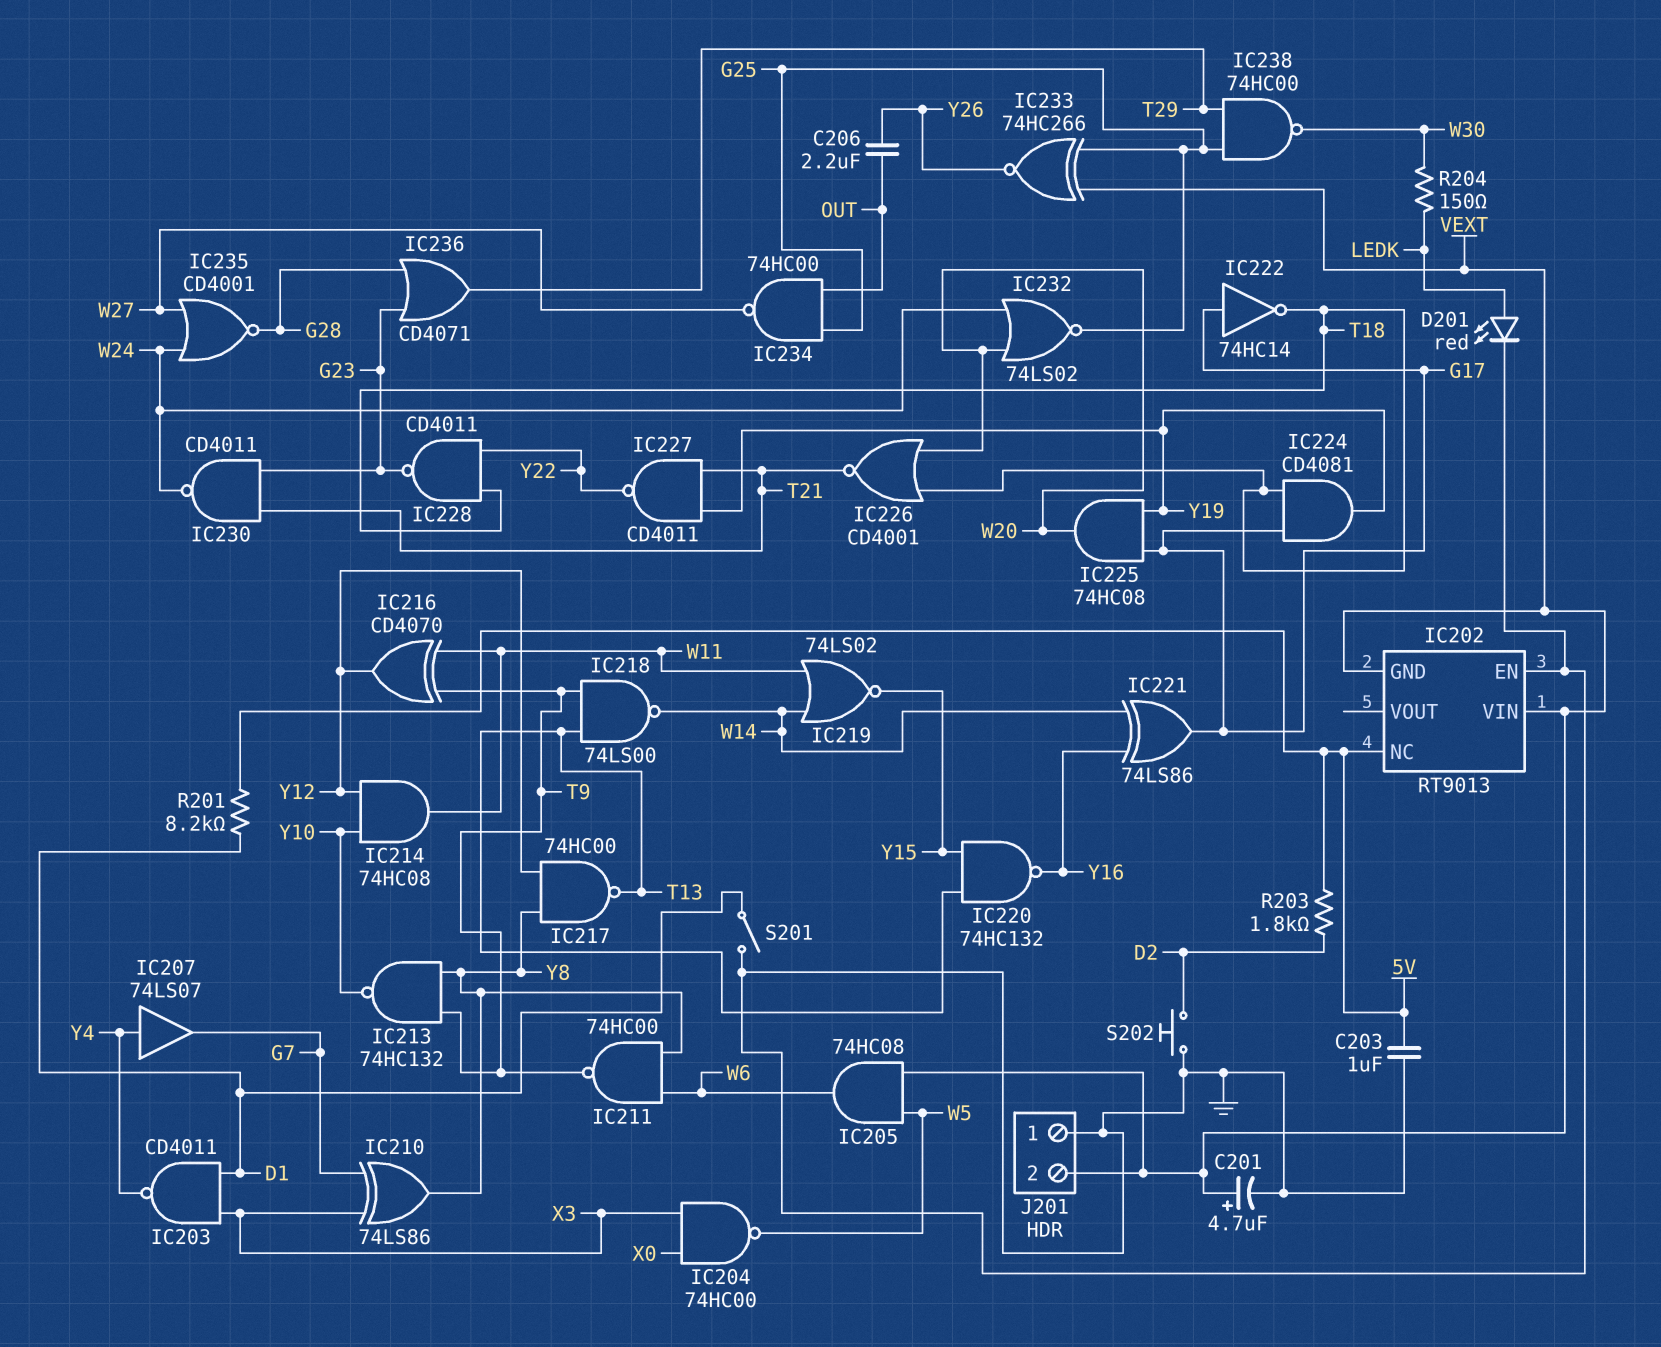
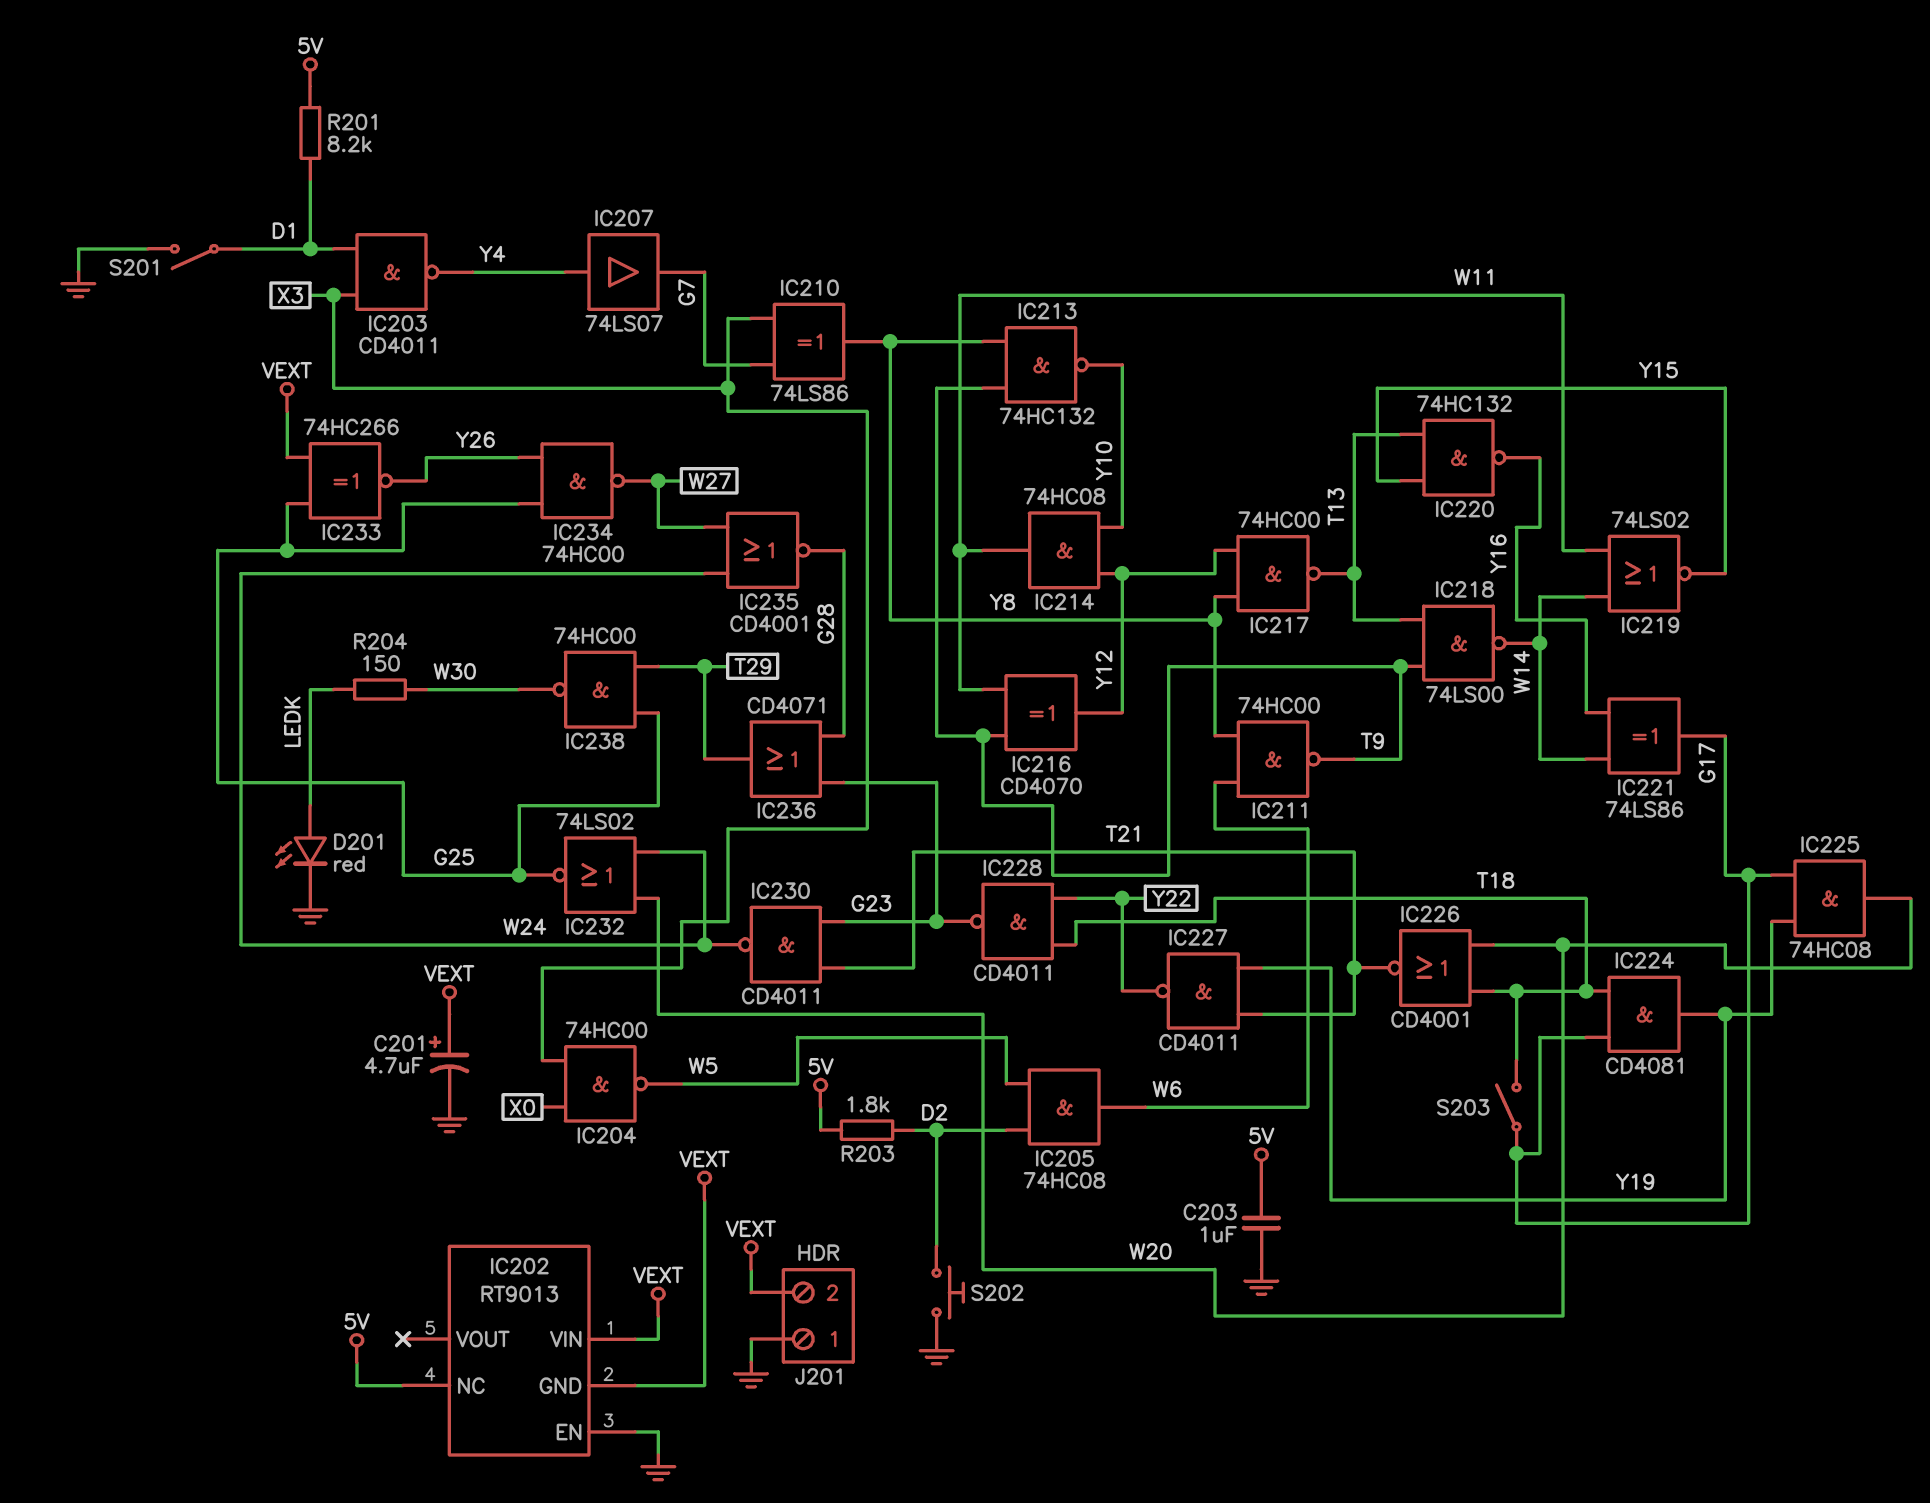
C206: 2.2uF (OUT, Y26) -> none
IC205: AND 74HC08 (in VEXT, in W5, out W6) -> AND 74HC08 (in D2, in W5, out W6)
IC222: NOT 74HC14 (in G17, out T18) -> none
IC234: NAND 74HC00 (in G25, in OUT, out W27) -> NAND 74HC00 (in G25, in Y26, out W27)
S203: none -> switch (G17, T18)

